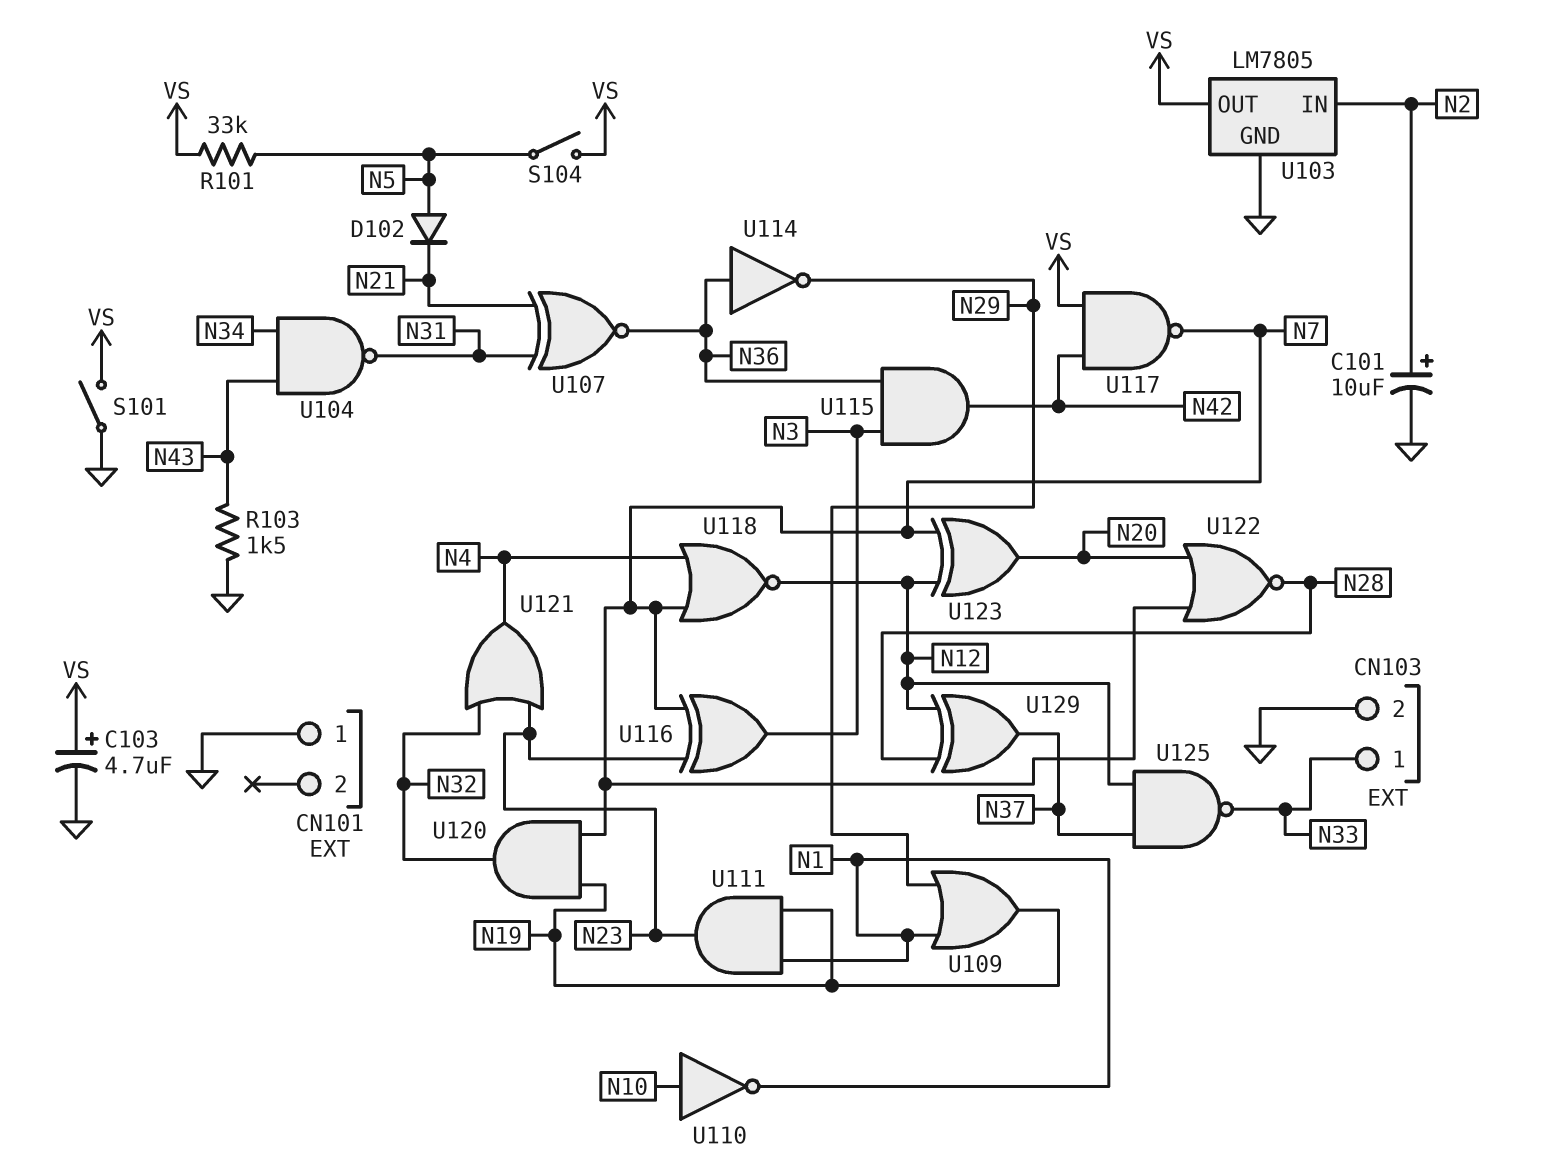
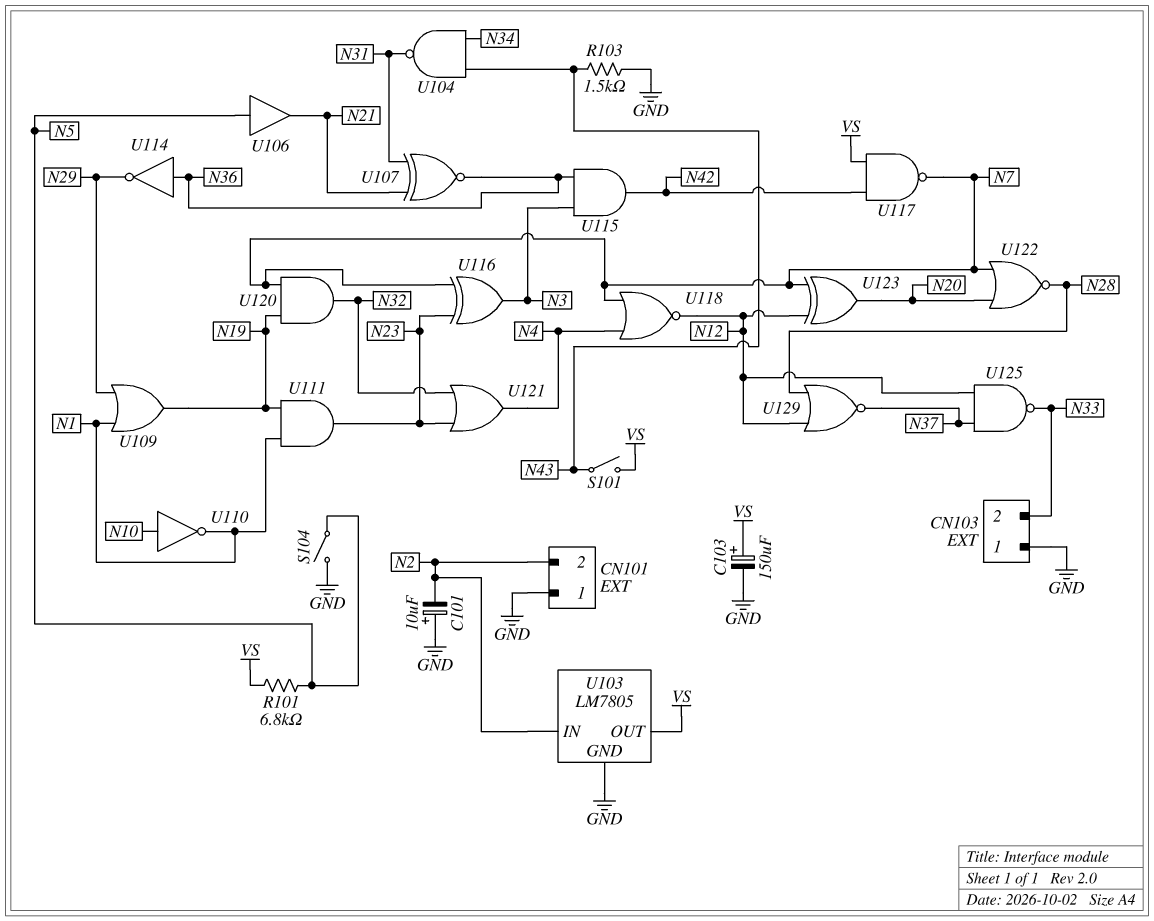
C101: 10uF (plus N2, minus GND) -> 10uF (plus GND, minus N2)
C103: 4.7uF (plus VS, minus GND) -> 150uF (plus VS, minus GND)
CN101 pin 2: none -> N2
CN103 pin 1: N33 -> GND
CN103 pin 2: GND -> N33
D102: diode (A N5, K N21) -> none
R101: 33k (N5, VS) -> 6.8k (N5, VS)
S101: switch (GND, VS) -> switch (N43, VS)
S104: switch (N5, VS) -> switch (GND, N5)
U106: none -> buffer (in N5, out N21)
U129: XOR (in N12, in N28, out N37) -> NOR (in N12, in N28, out N37)

